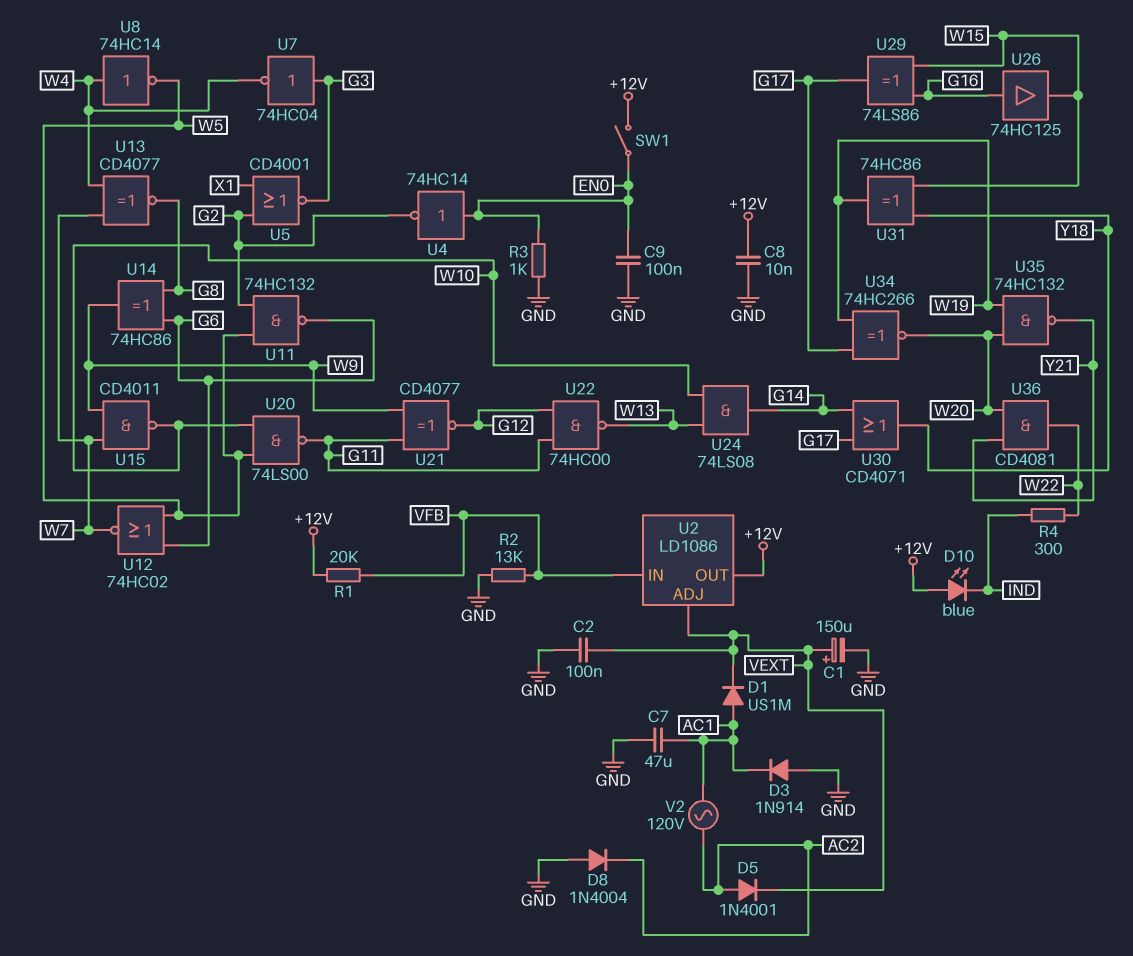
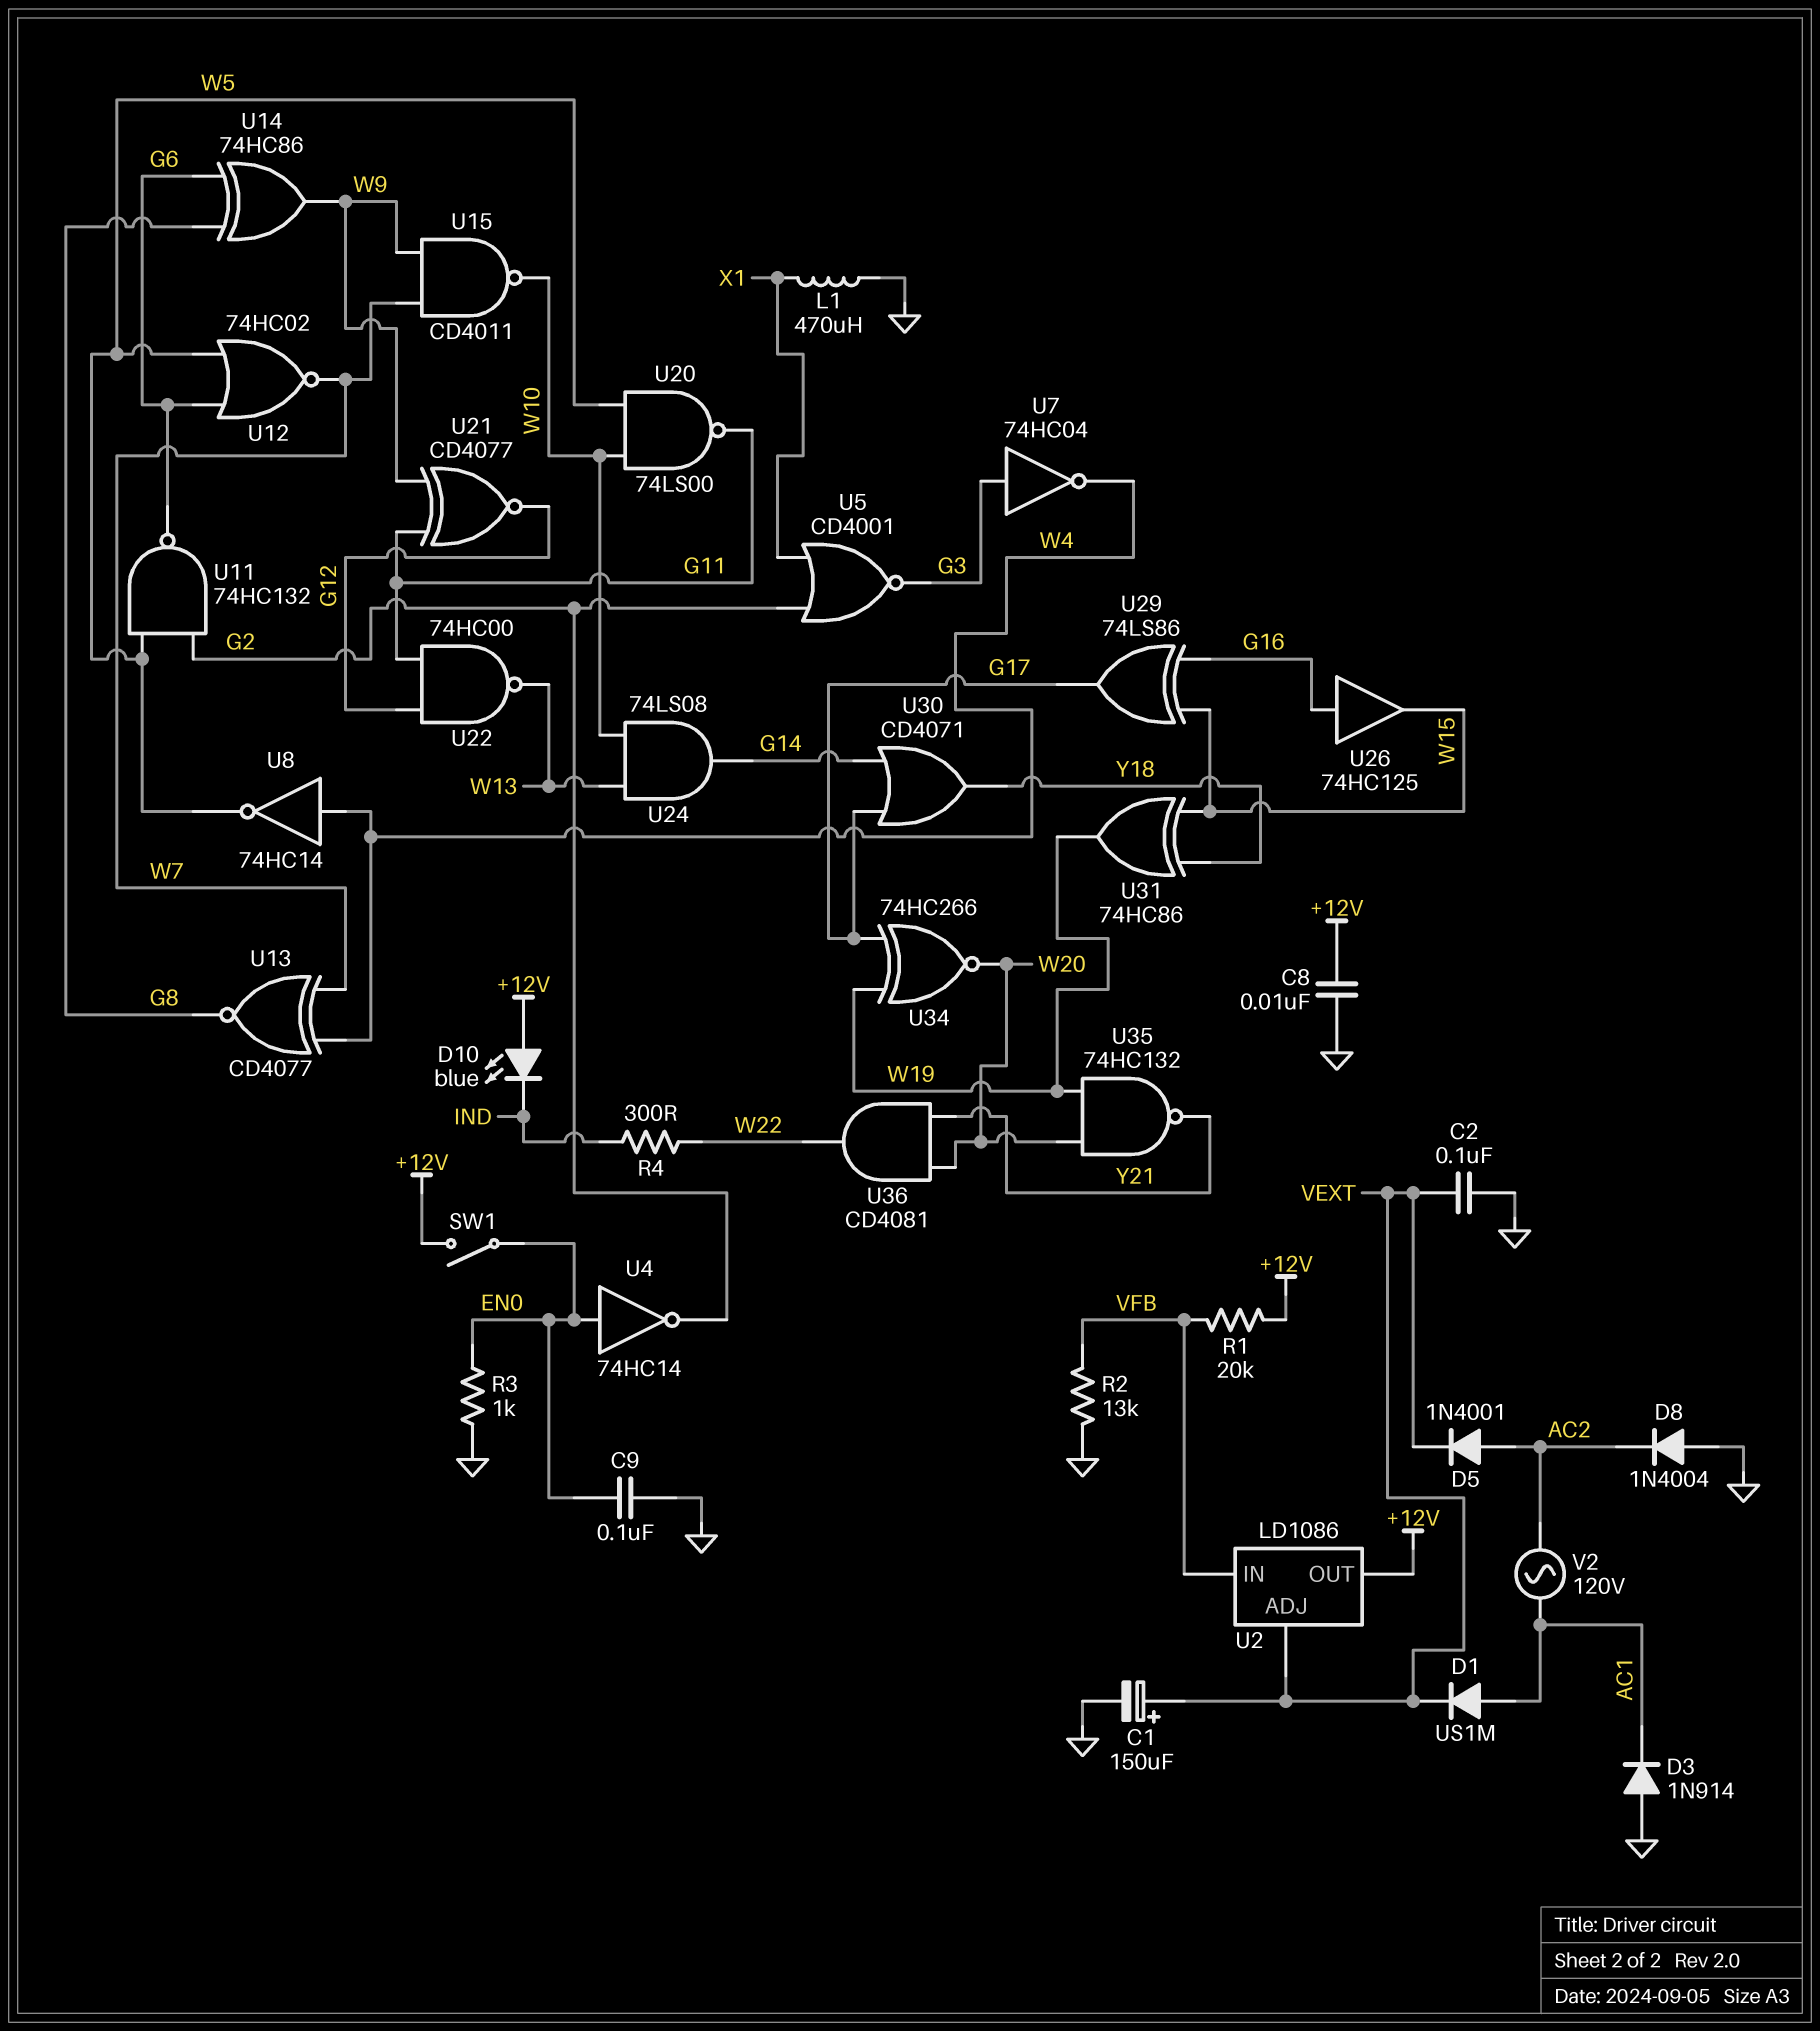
C7: 47uF (AC1, GND) -> none
L1: none -> 470uH (GND, X1)

